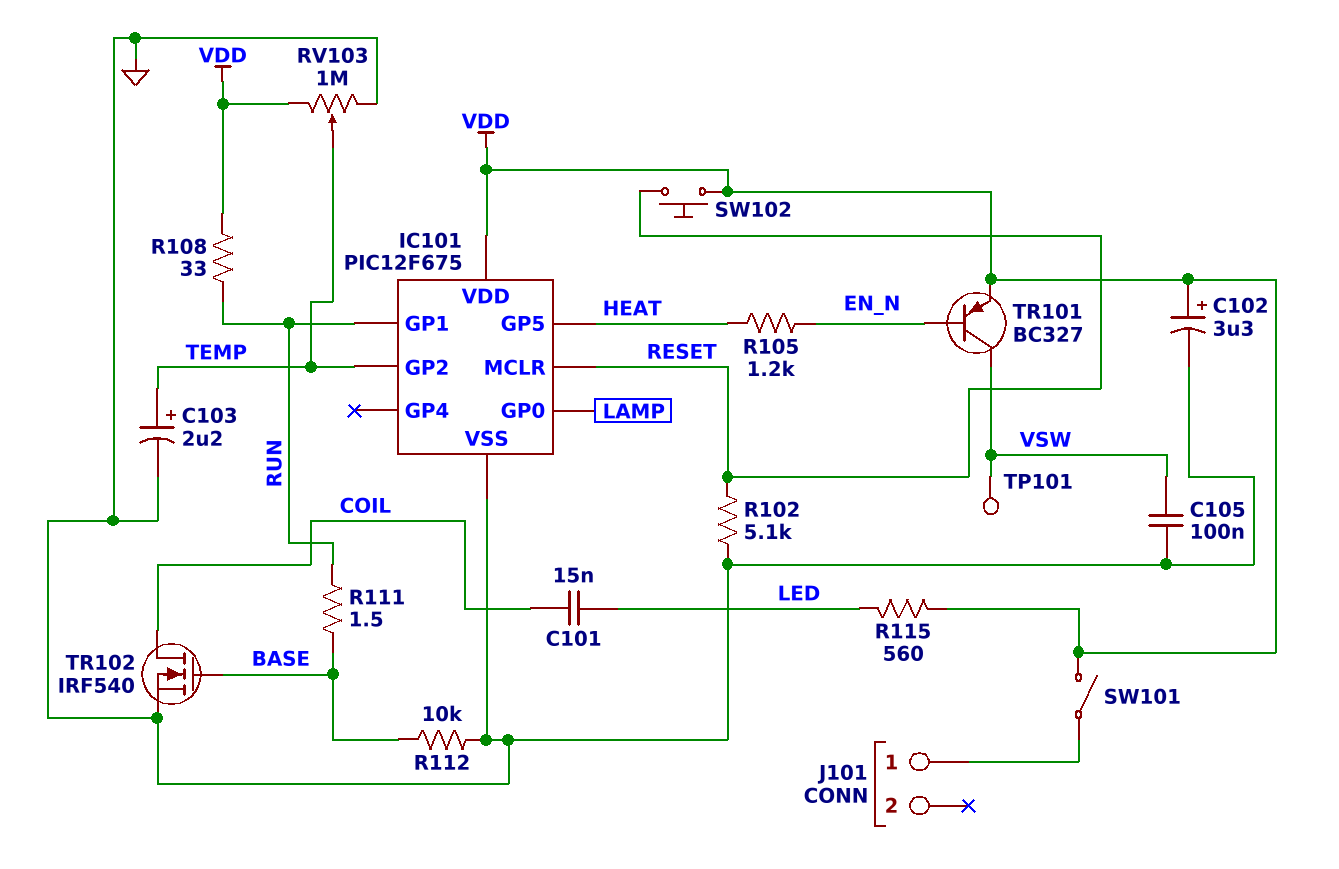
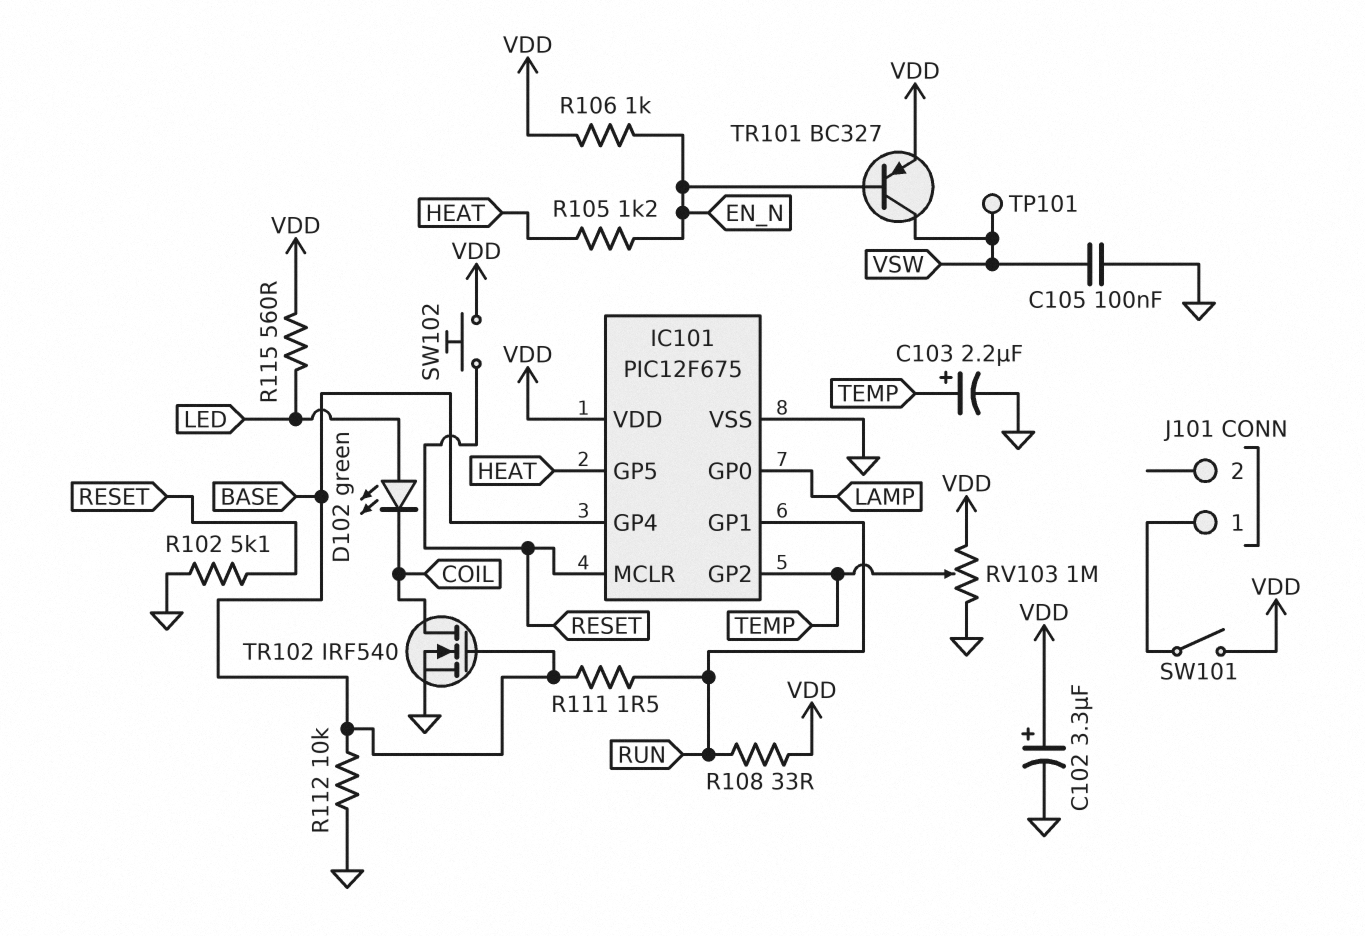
C101: 15nF (COIL, LED) -> none
D102: none -> LED green (A LED, K COIL)
IC101 pin GP4: none -> BASE
R106: none -> 1k (EN_N, VDD)

